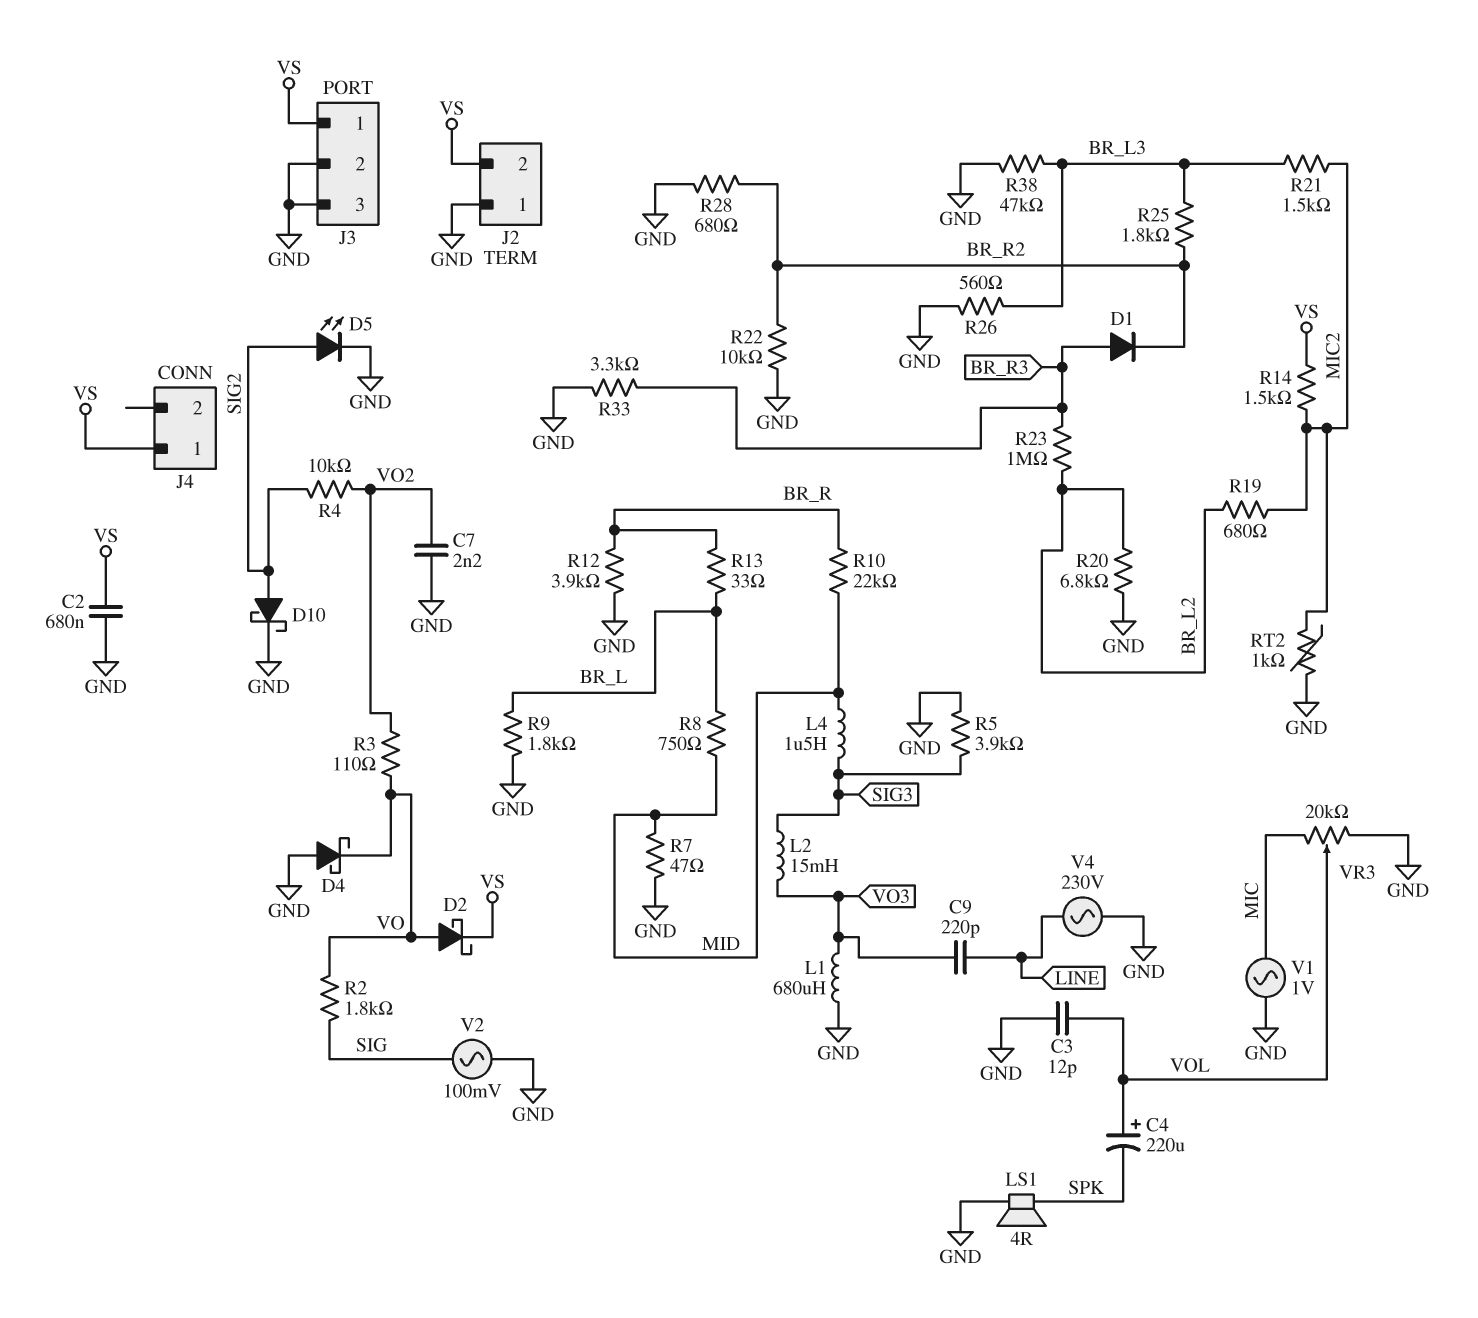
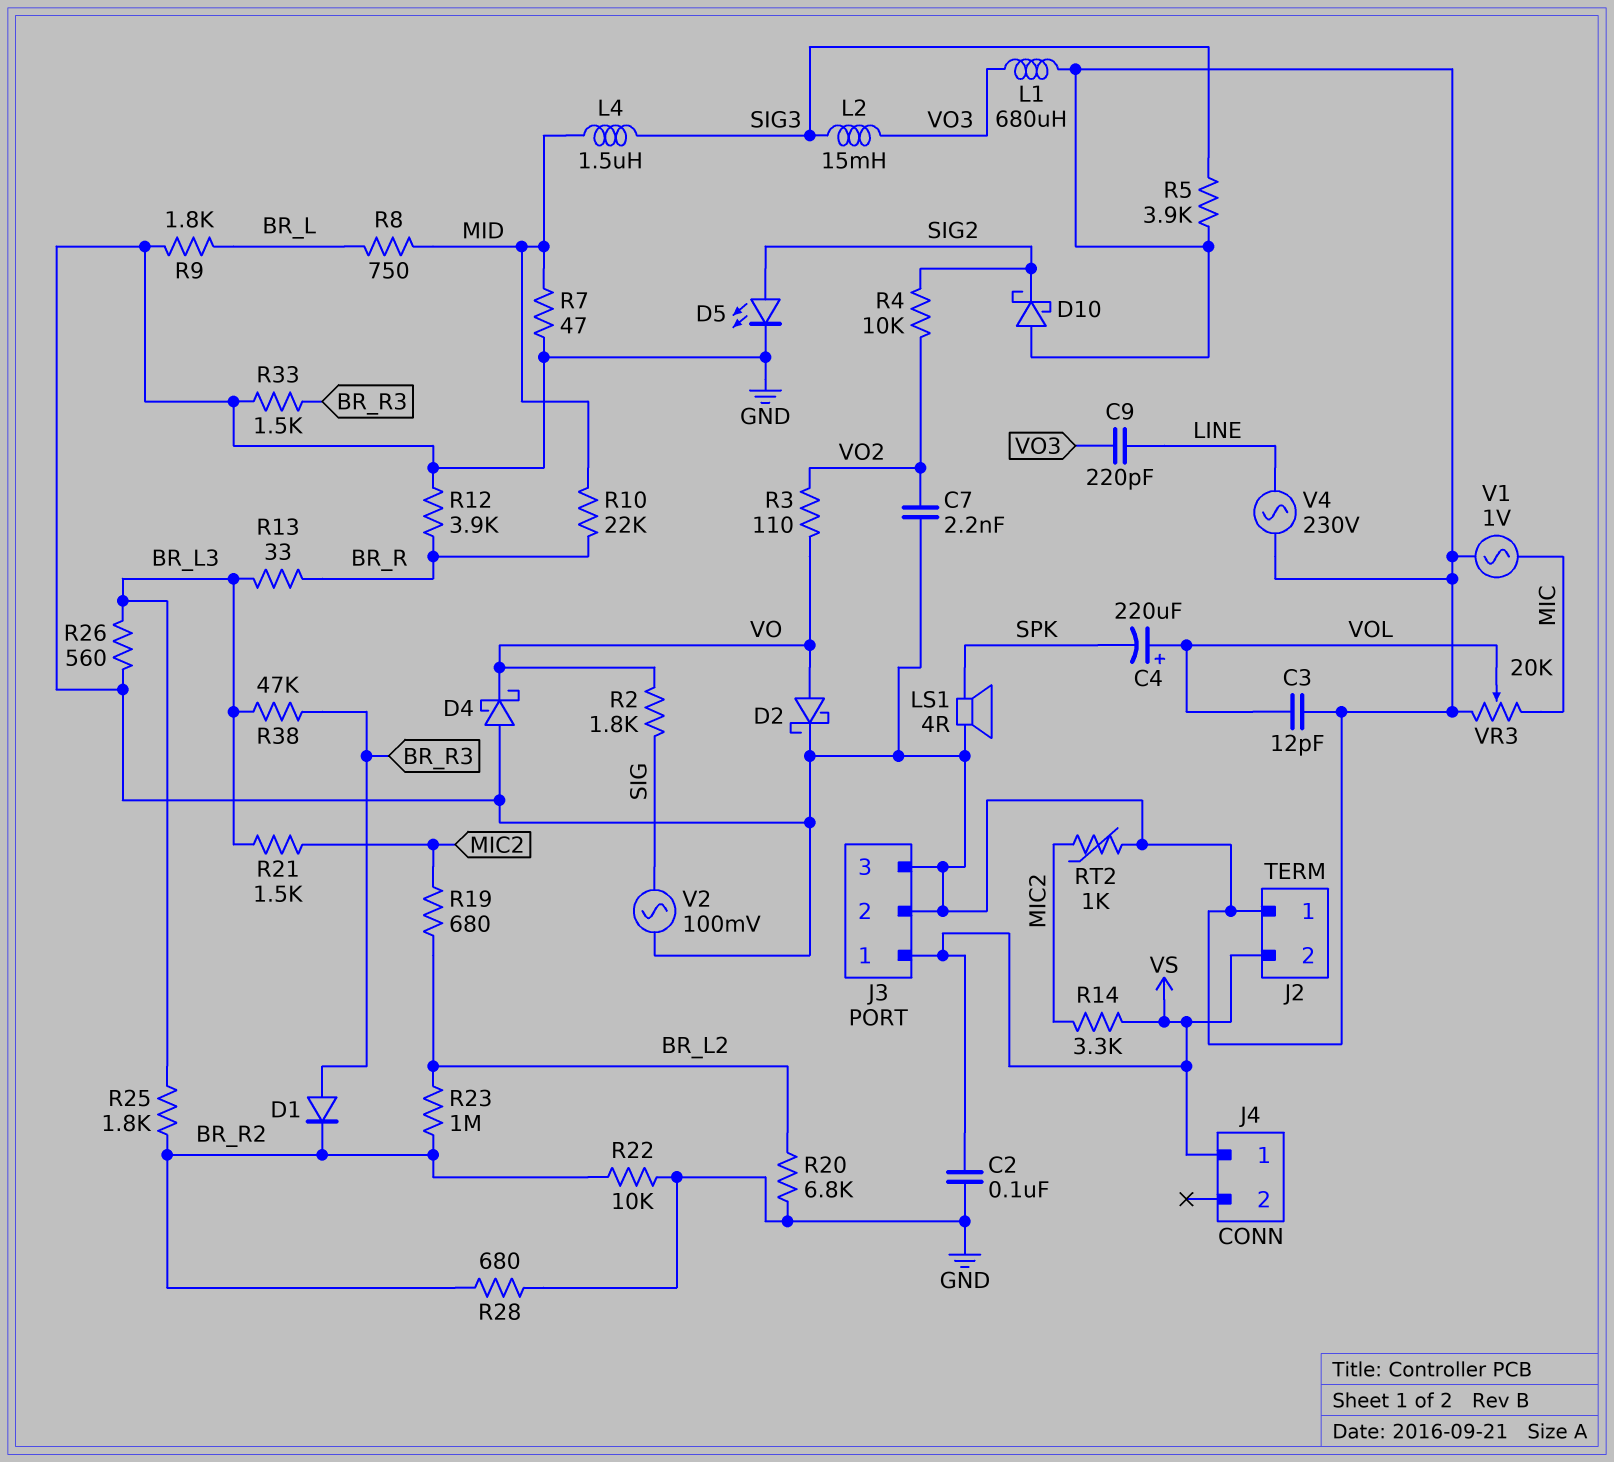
C2: 680nF (GND, VS) -> 100nF (GND, VS)
D2: schottky (A VO, K VS) -> schottky (A VO, K GND)
D10: schottky (A SIG2, K GND) -> schottky (A GND, K SIG2)
R13: 33 (BR_L, BR_R) -> 33 (BR_L3, BR_R)
R14: 1.5k (MIC2, VS) -> 3.3k (MIC2, VS)
R23: 1M (BR_L2, BR_R3) -> 1M (BR_L2, BR_R2)
R33: 3.3k (BR_R3, GND) -> 1.5k (BR_R3, GND)
R38: 47k (BR_L3, GND) -> 47k (BR_L3, BR_R3)

